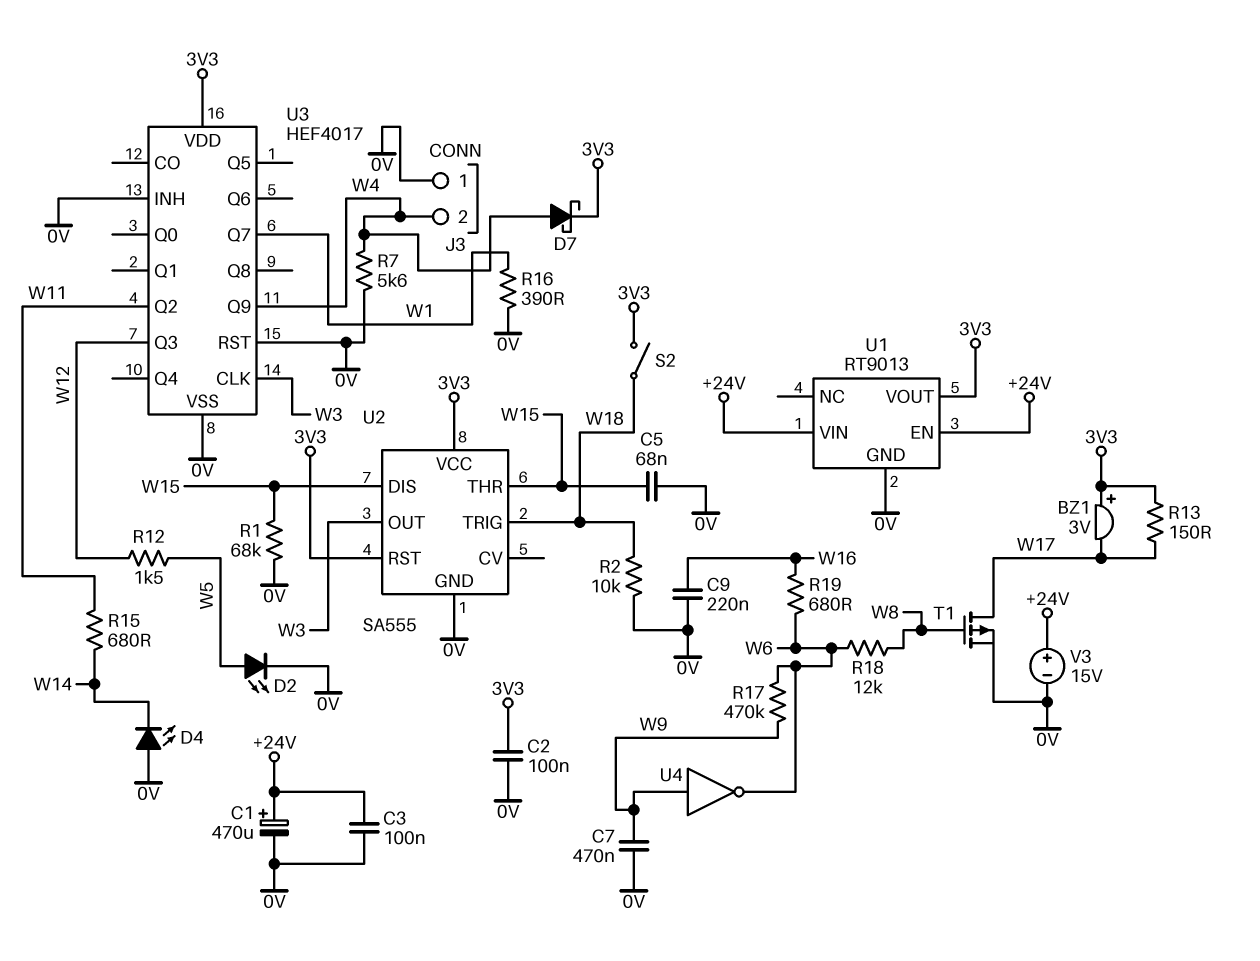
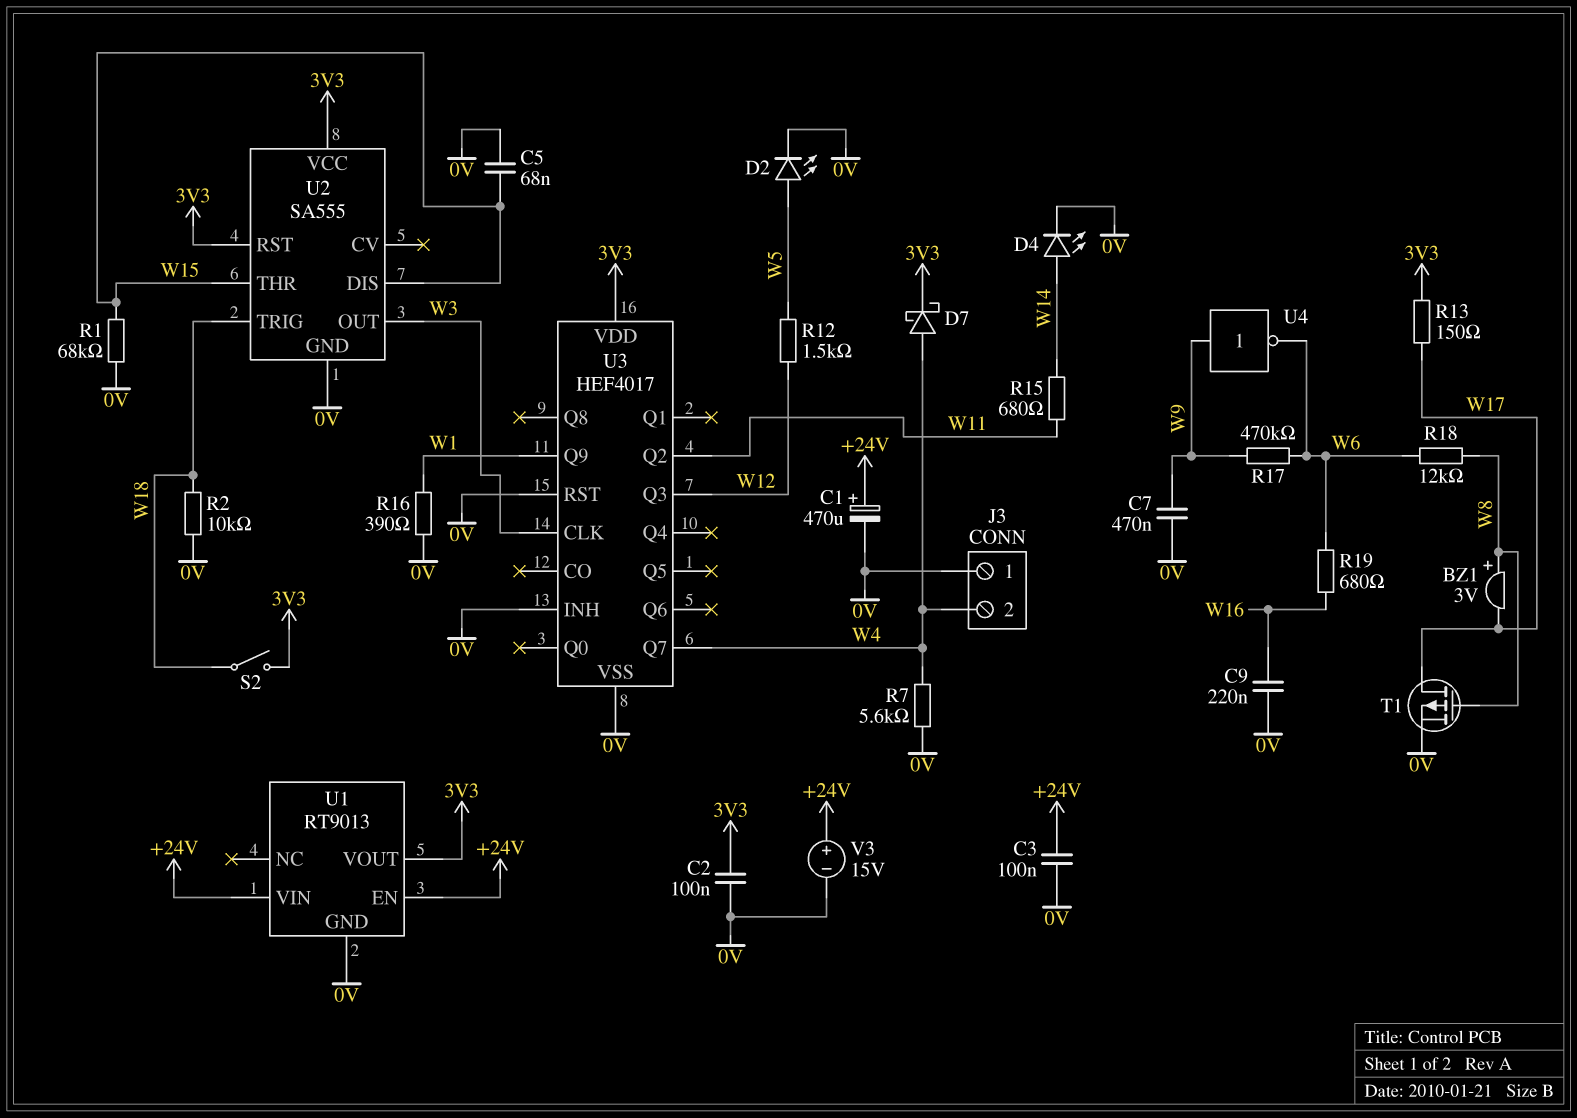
BZ1: buzzer 3V (plus 3V3, minus W17) -> buzzer 3V (plus W8, minus W17)
D4: LED (A 0V, K W14) -> LED (A W14, K 0V)
U3 pin Q7: W1 -> W4
U3 pin Q9: W4 -> W1

